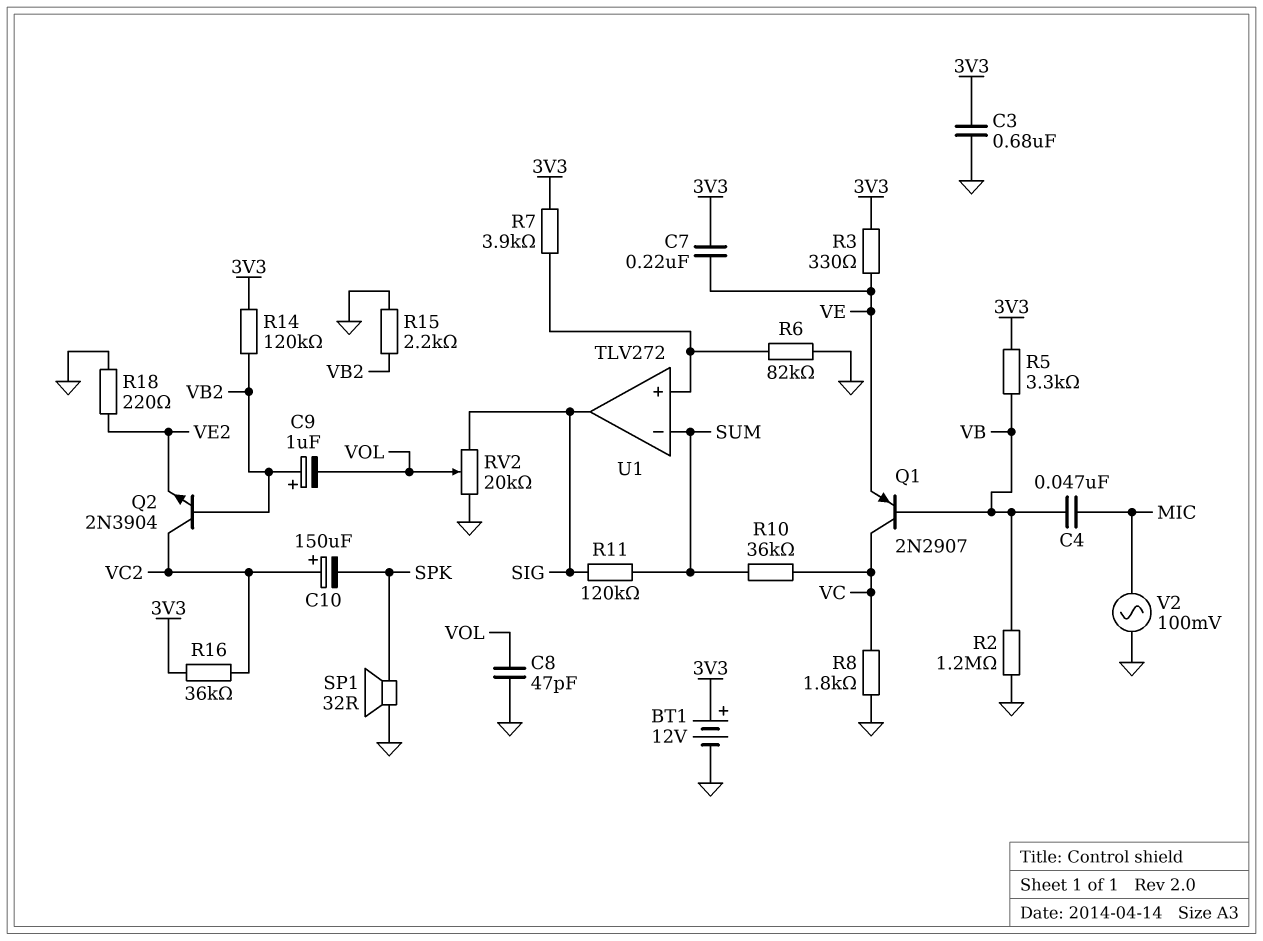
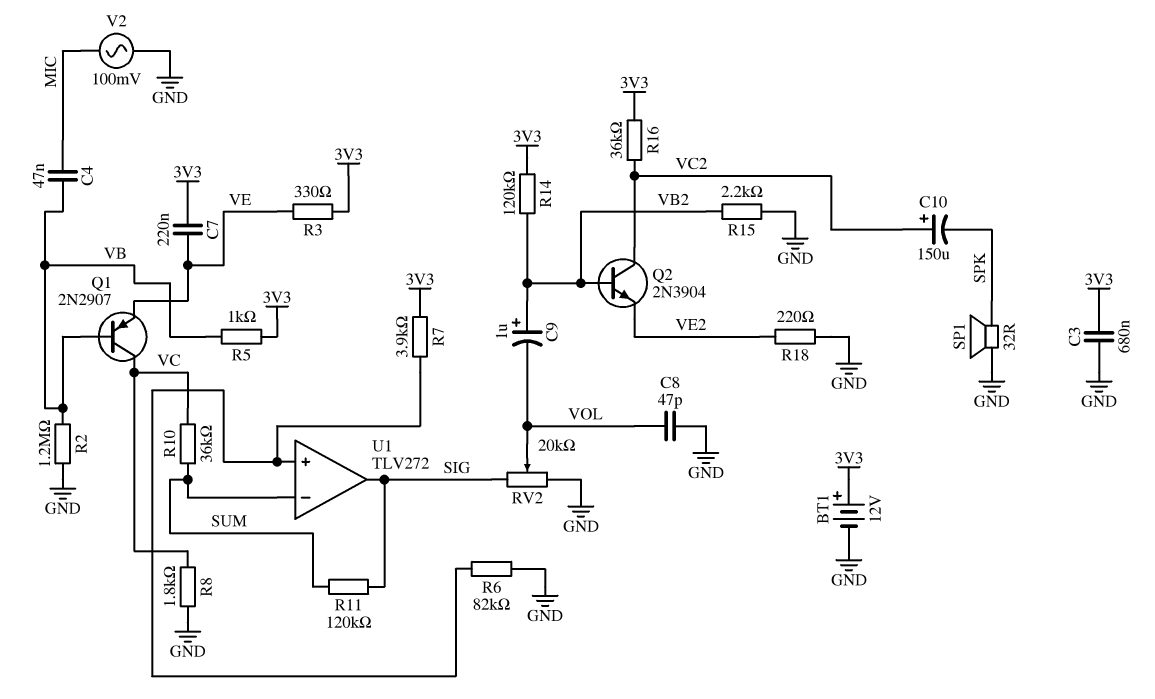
R5: 3.3k (3V3, VB) -> 1k (3V3, VB)

